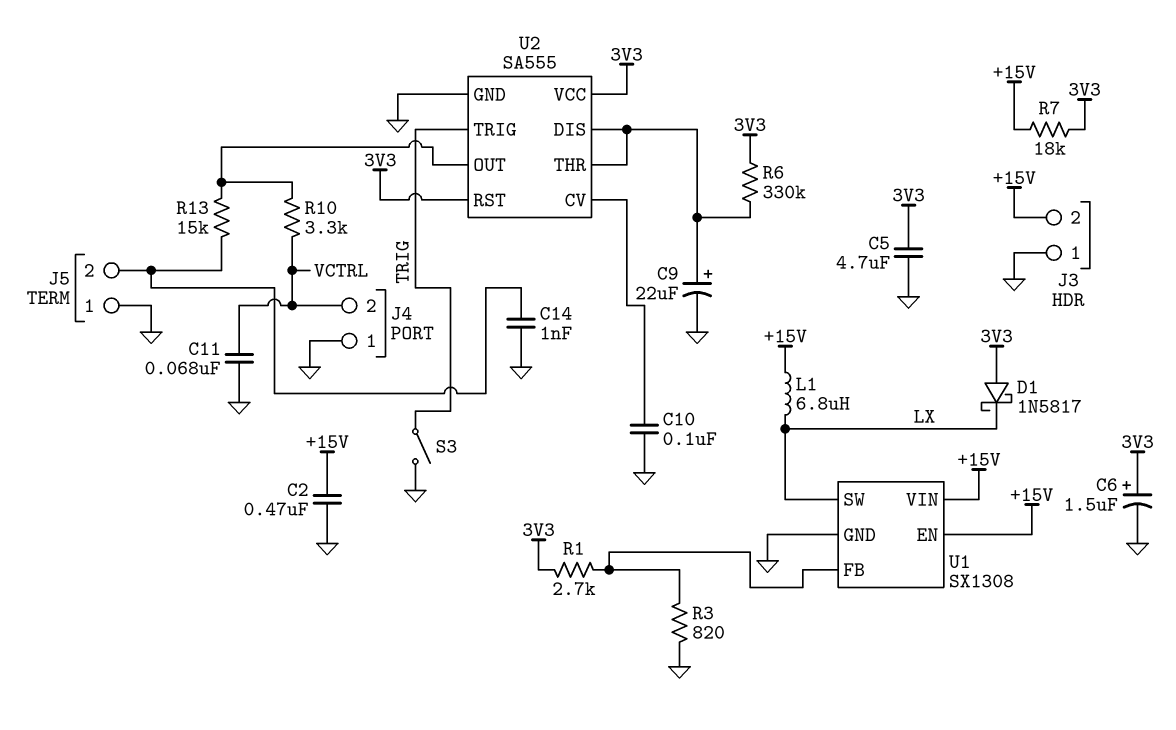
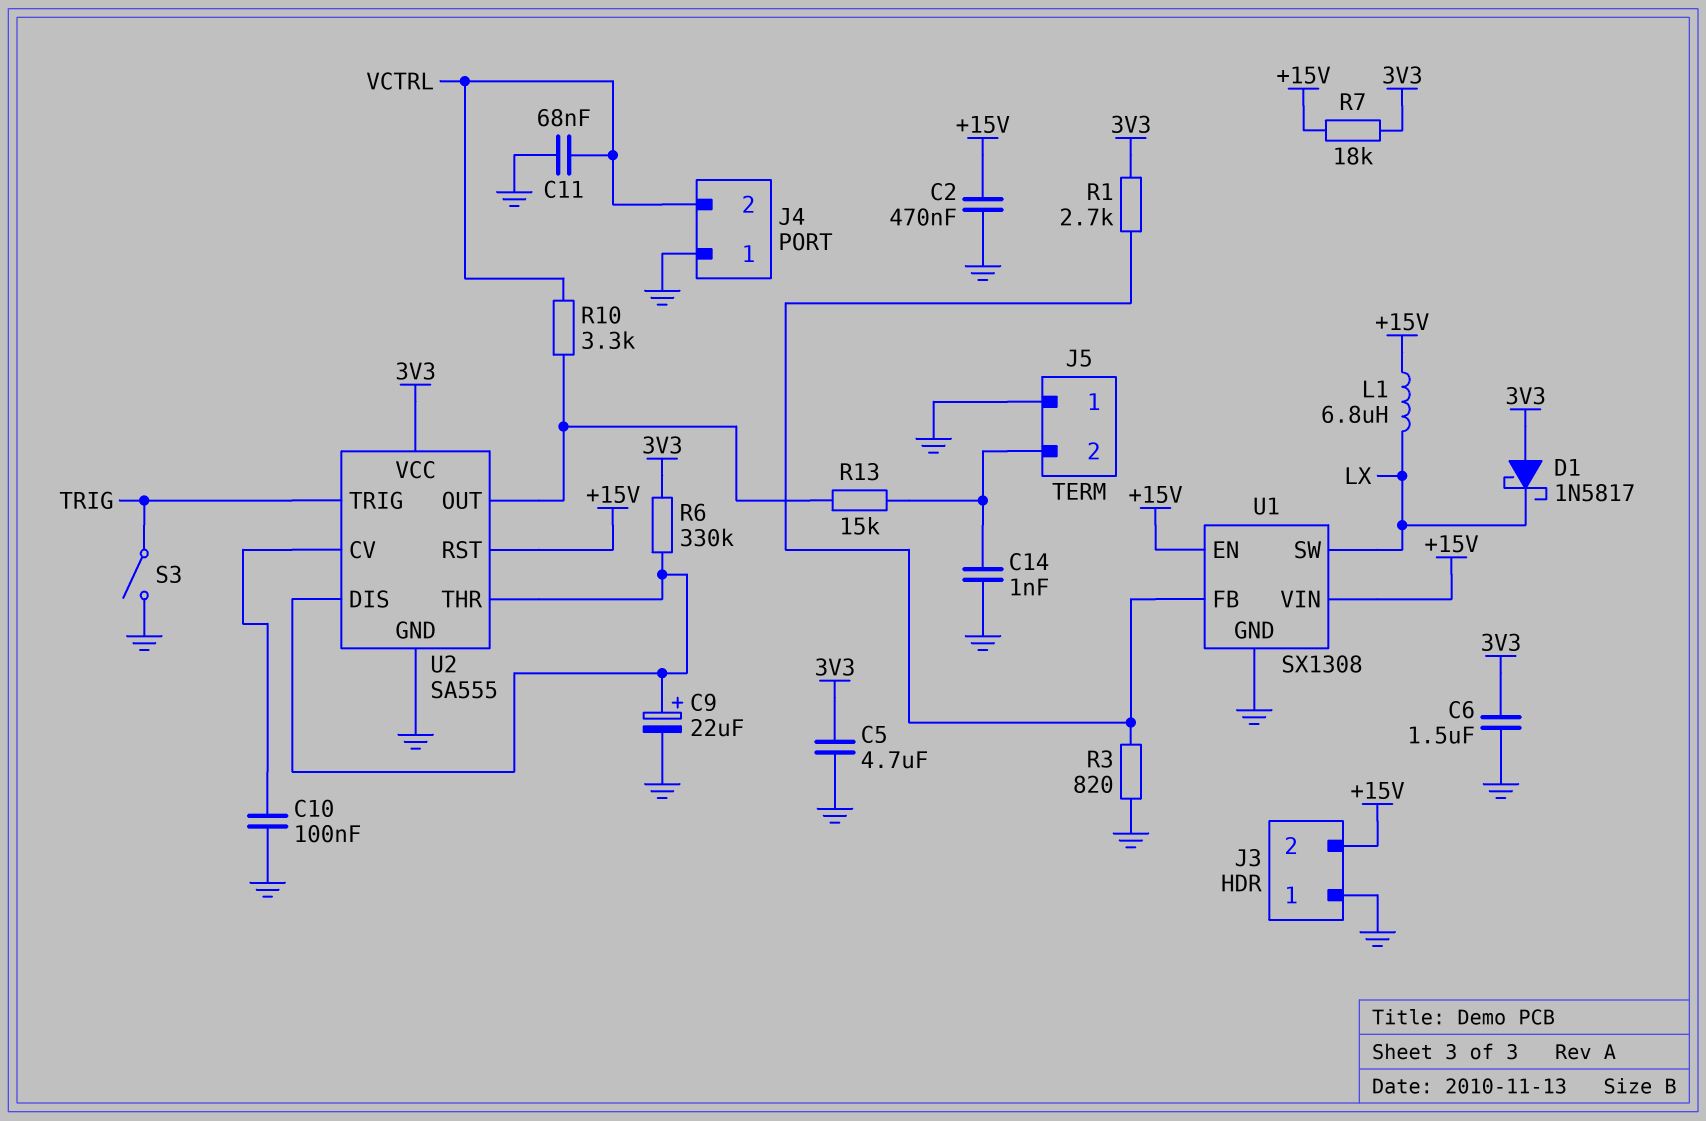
C6: 1.5uF (plus 3V3, minus GND) -> 1.5uF (3V3, GND)
U2 pin RST: 3V3 -> +15V

